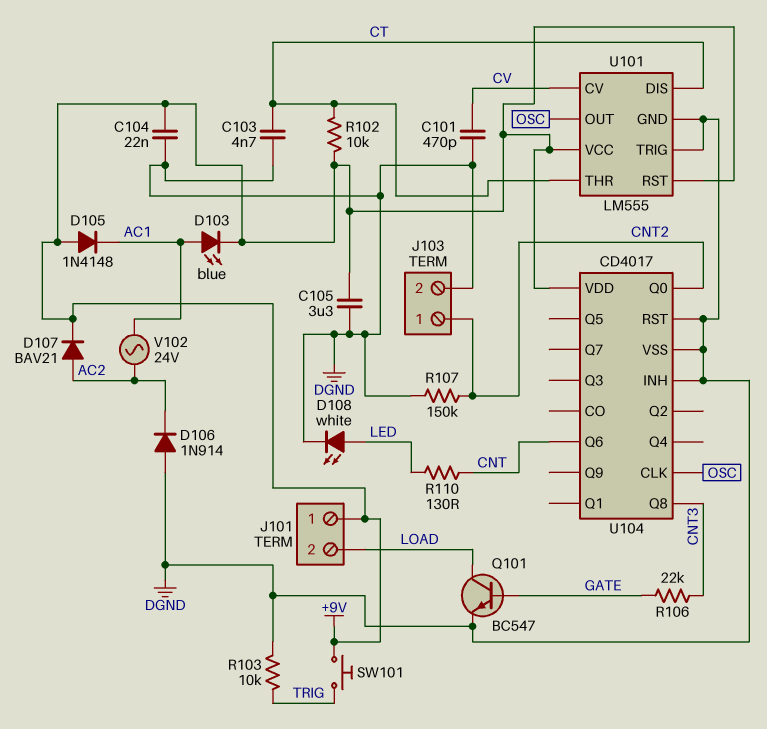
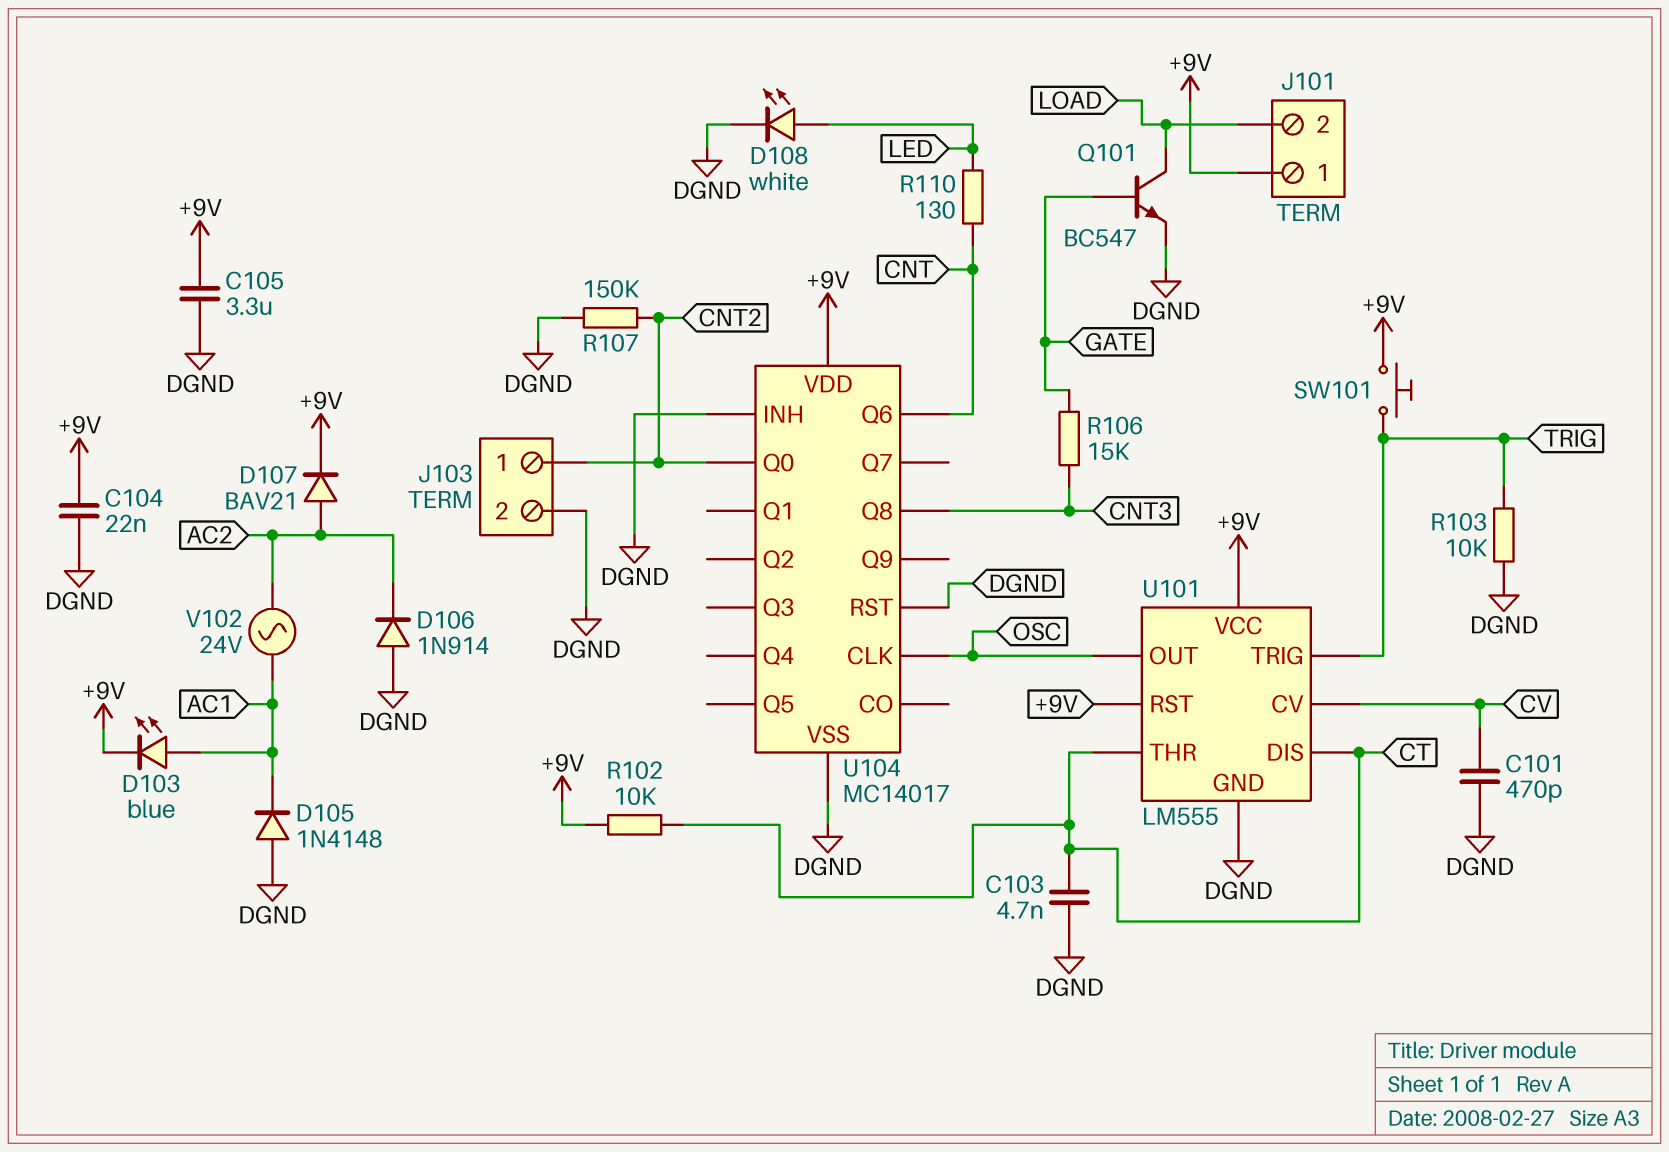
D105: diode 1N4148 (A +9V, K AC1) -> diode 1N4148 (A DGND, K AC1)
R106: 22k (CNT3, GATE) -> 15k (CNT3, GATE)
U101 pin TRIG: DGND -> TRIG
U104: CD4017 -> MC14017

